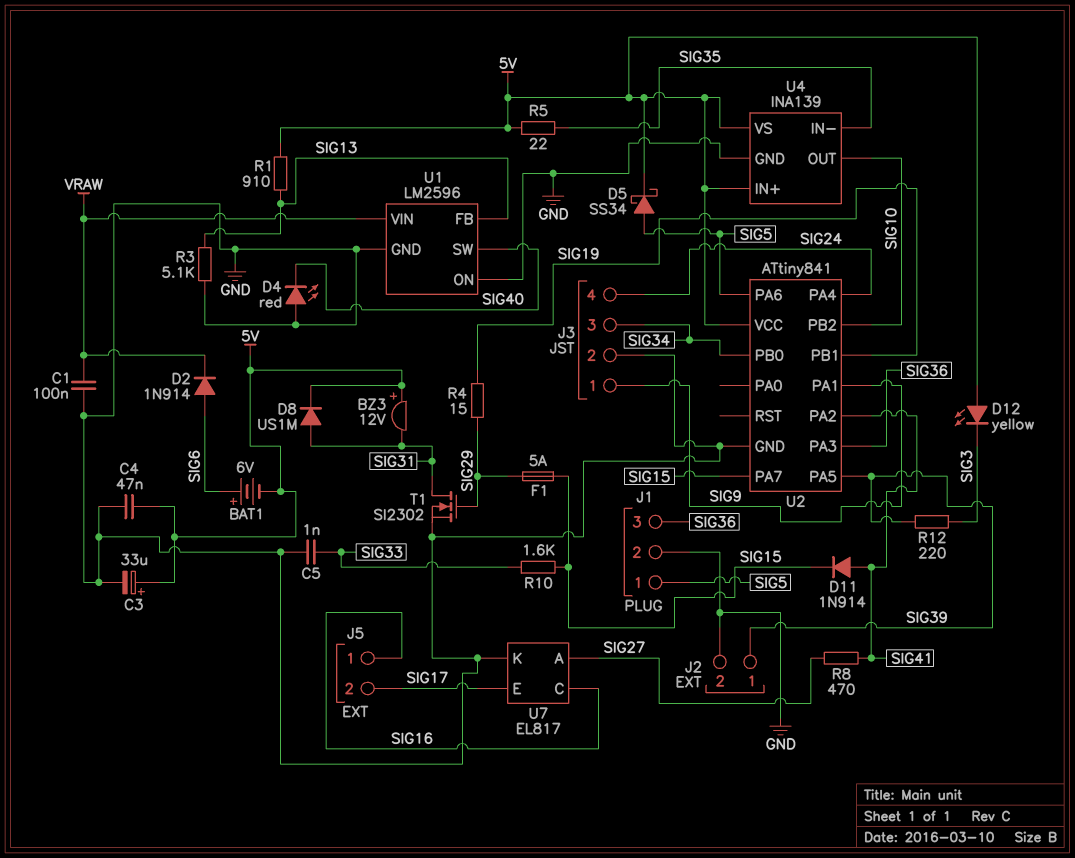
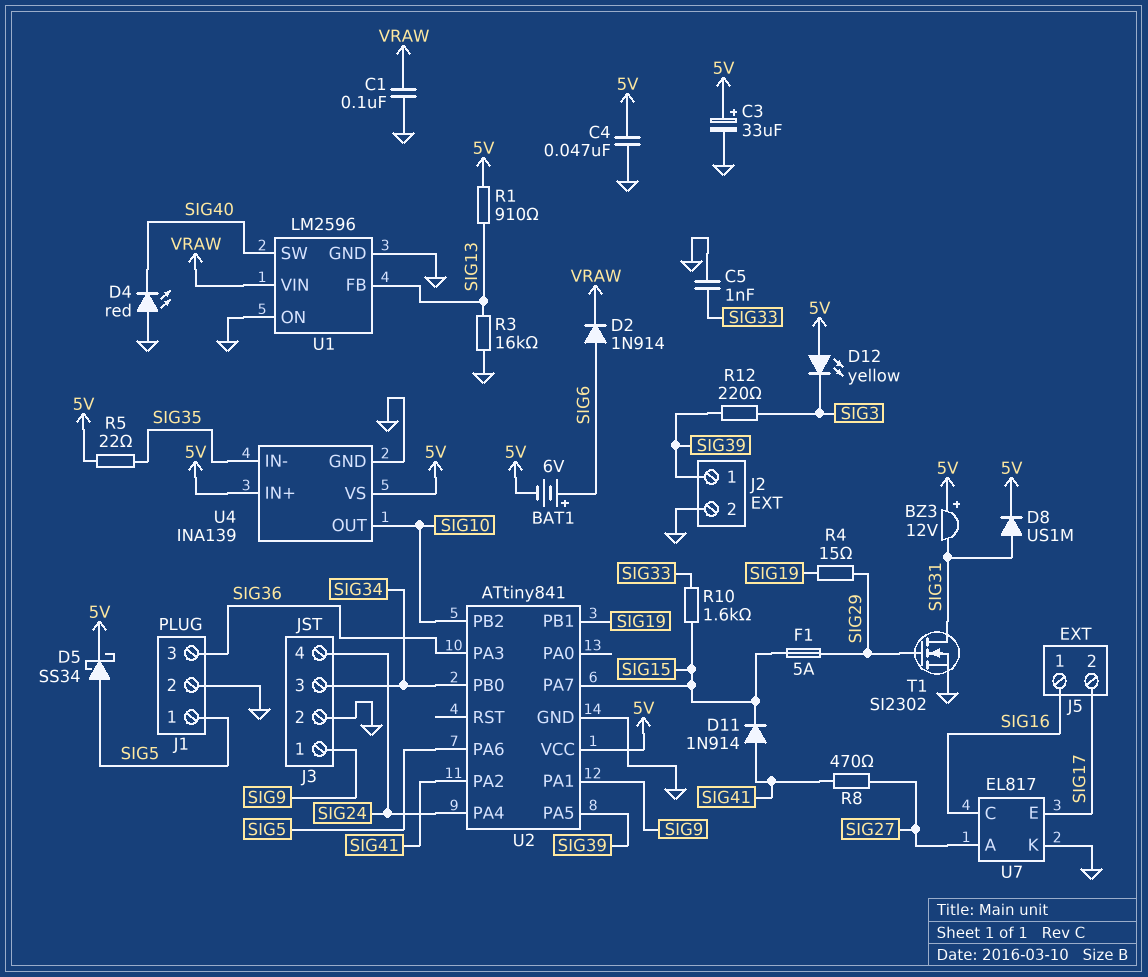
R3: 5.1k (GND, SIG13) -> 16k (GND, SIG13)

